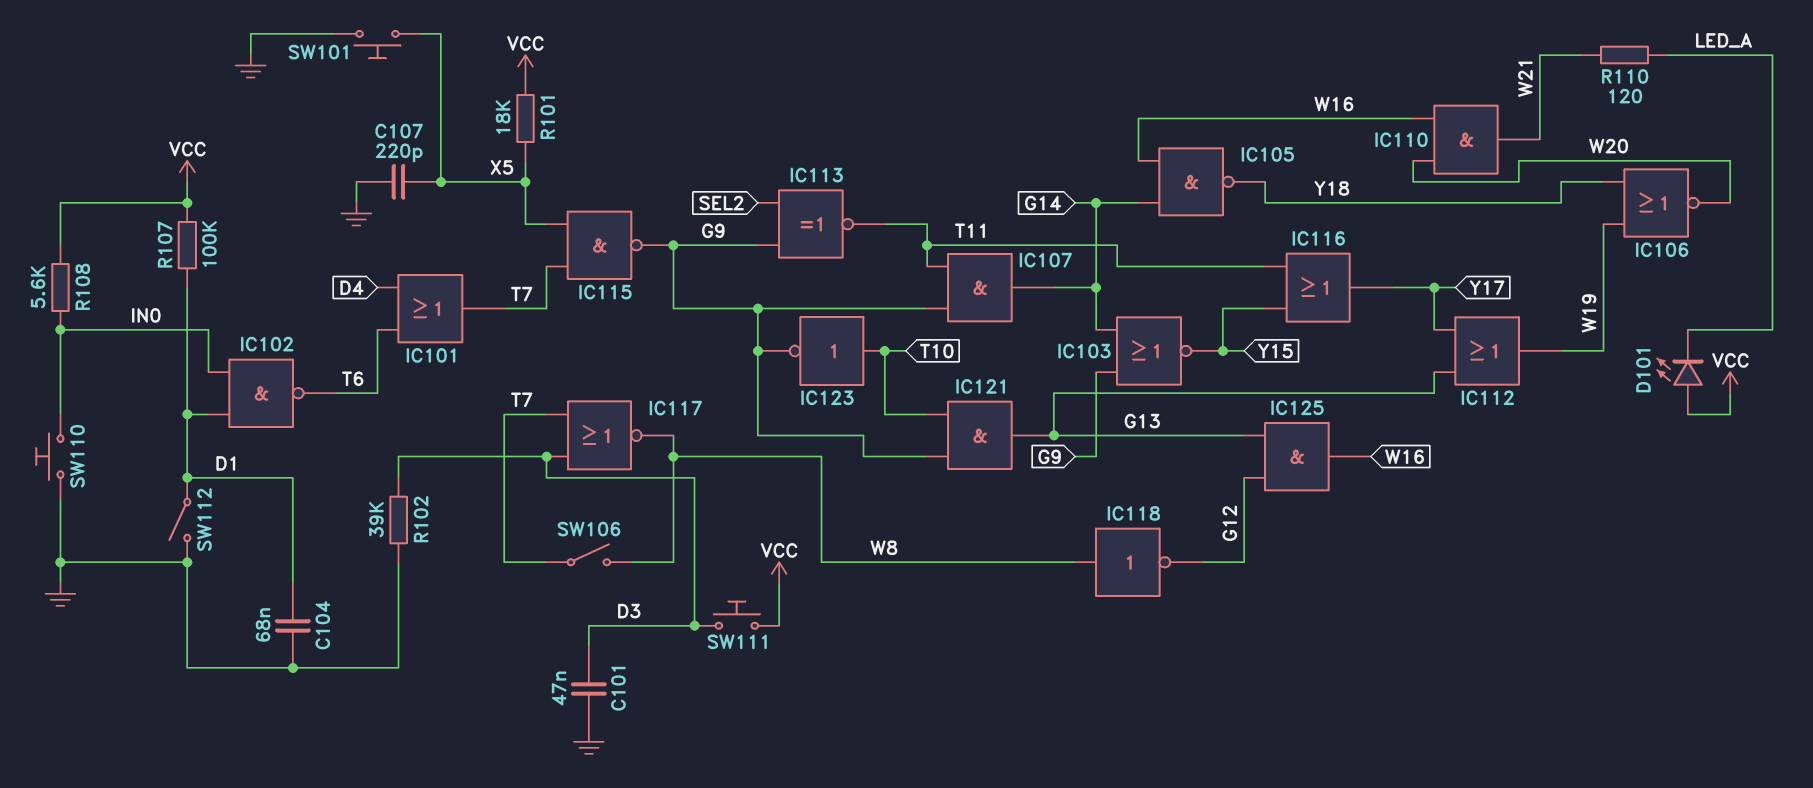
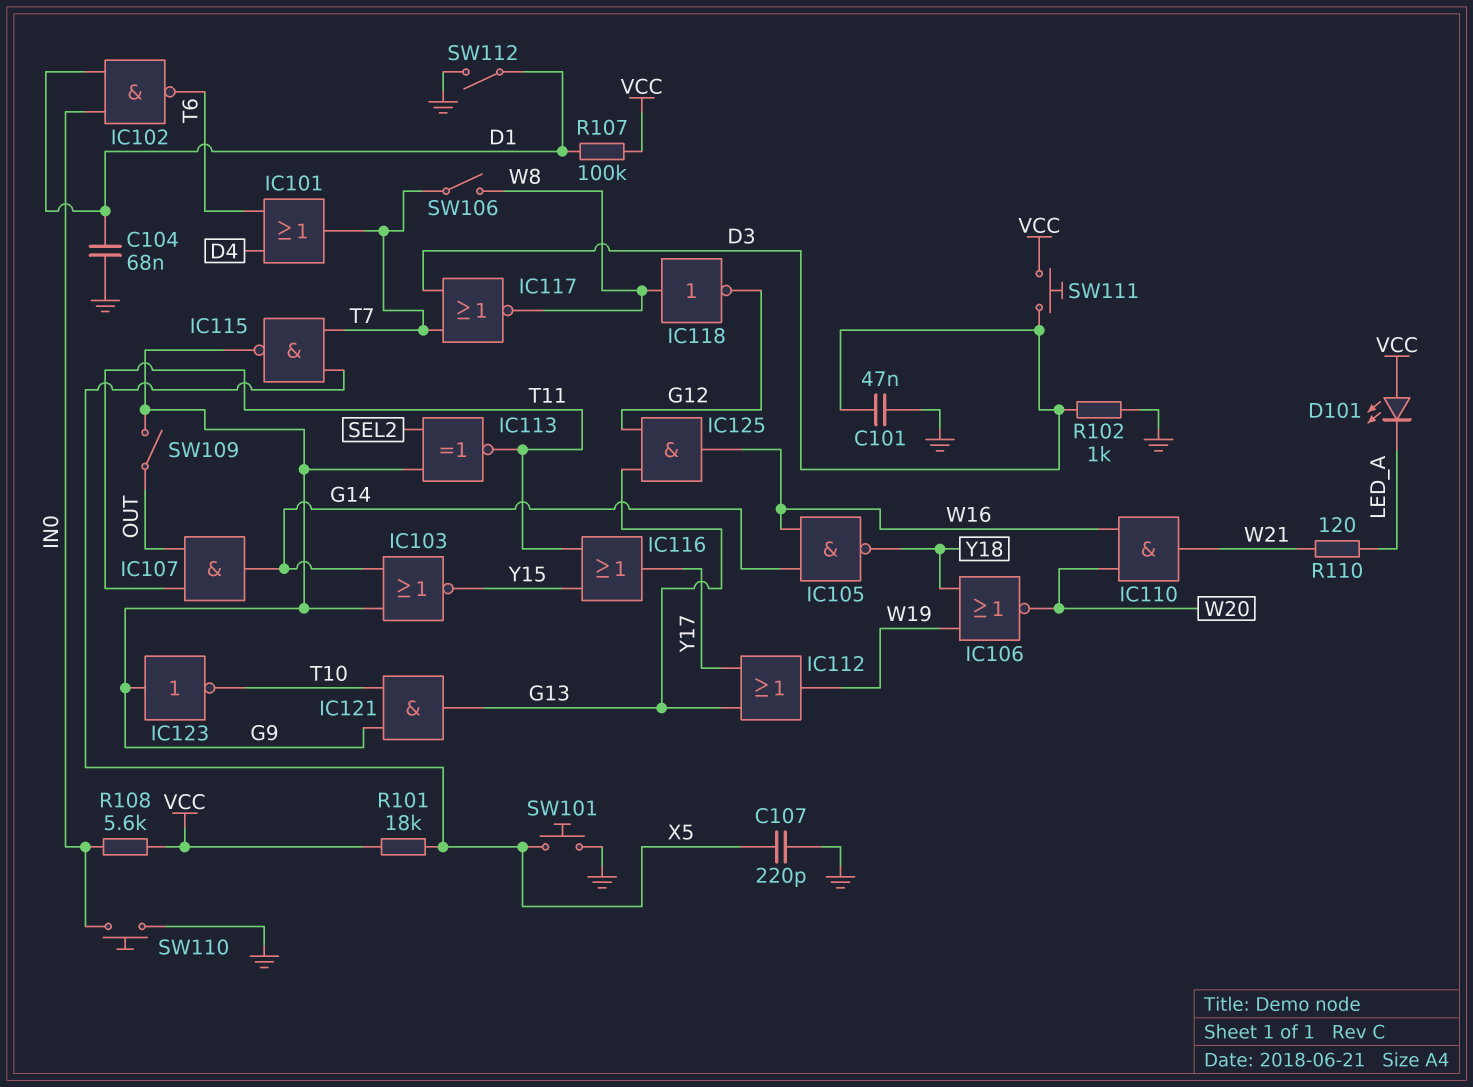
IC107: AND (in G9, in T11, out G14) -> AND (in OUT, in T11, out G14)
IC123: NOT (in T10, out G9) -> NOT (in G9, out T10)
R102: 39k (D3, GND) -> 1k (D3, GND)
SW109: none -> switch (G9, OUT)

